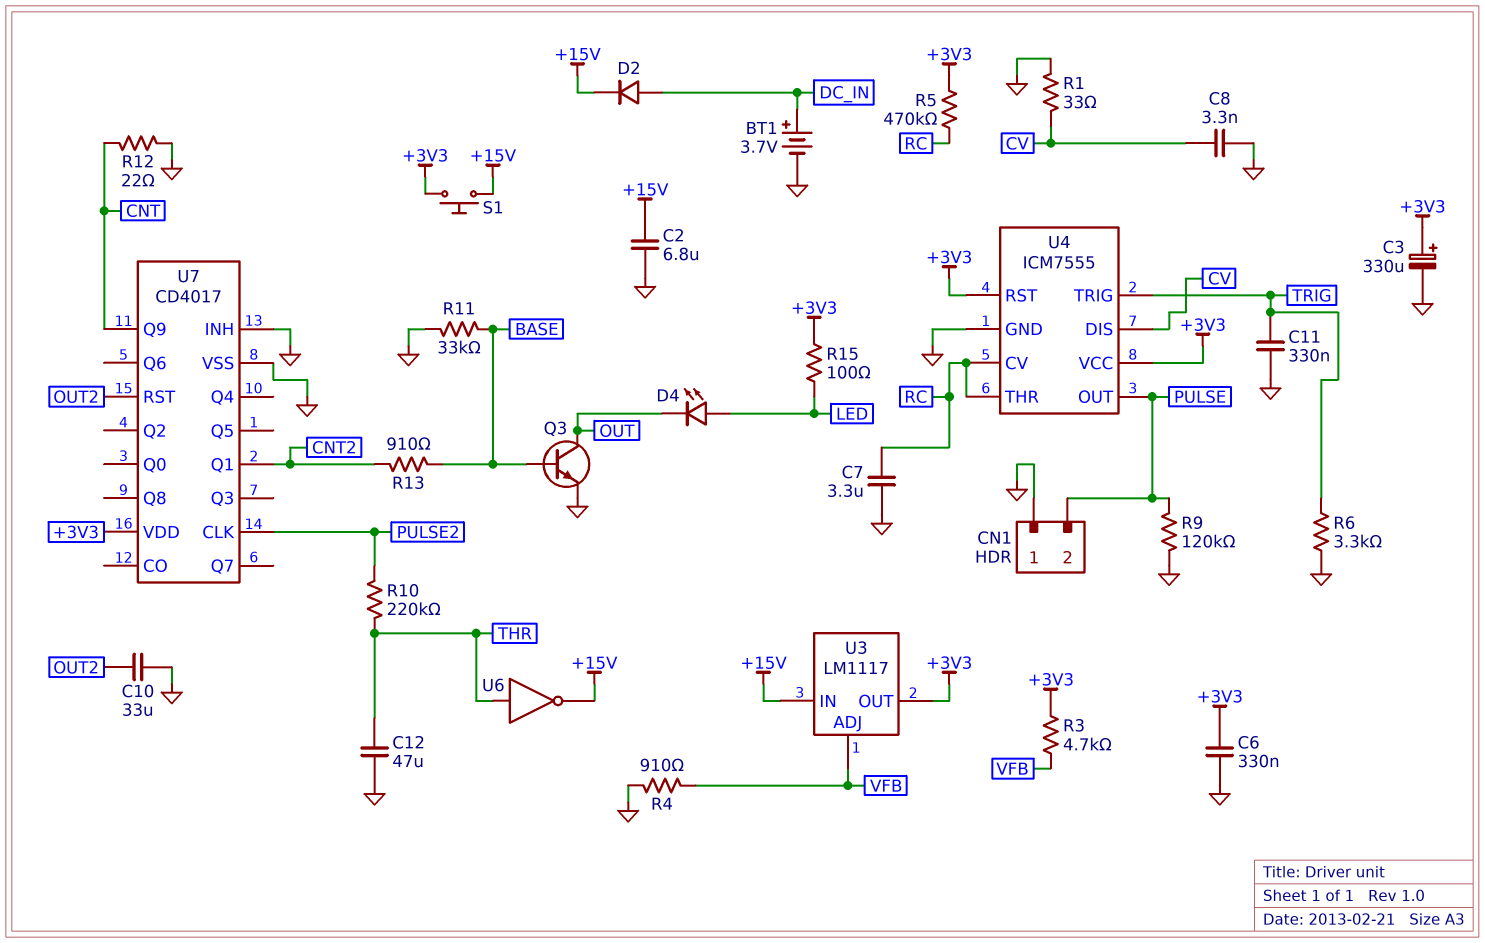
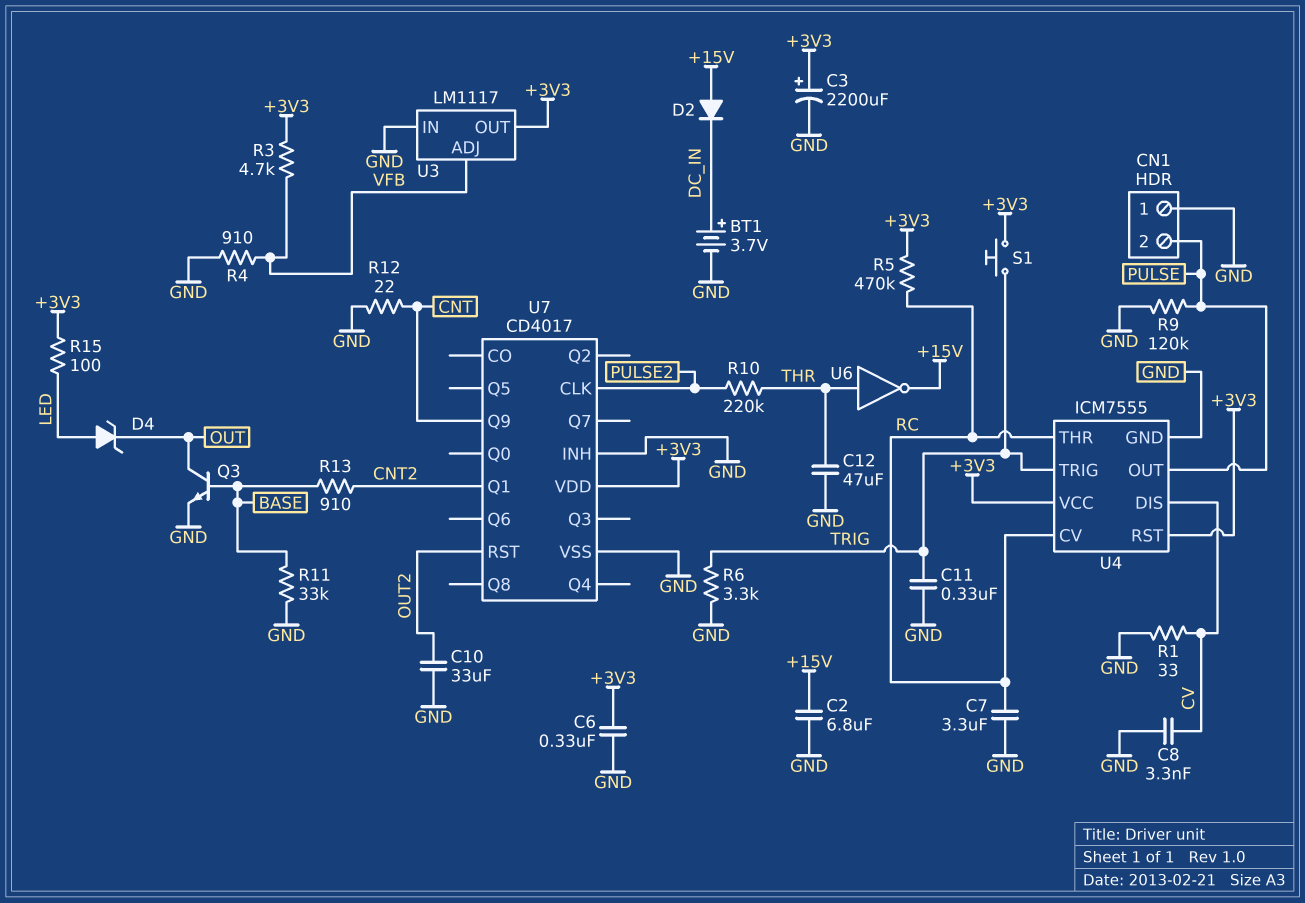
C3: 330uF (plus +3V3, minus GND) -> 2200uF (plus +3V3, minus GND)
D2: diode (A DC_IN, K +15V) -> diode (A +15V, K DC_IN)
D4: LED (A LED, K OUT) -> zener (A LED, K OUT)
S1: button (+3V3, +15V) -> button (+3V3, TRIG)
U3 pin IN: +15V -> GND

